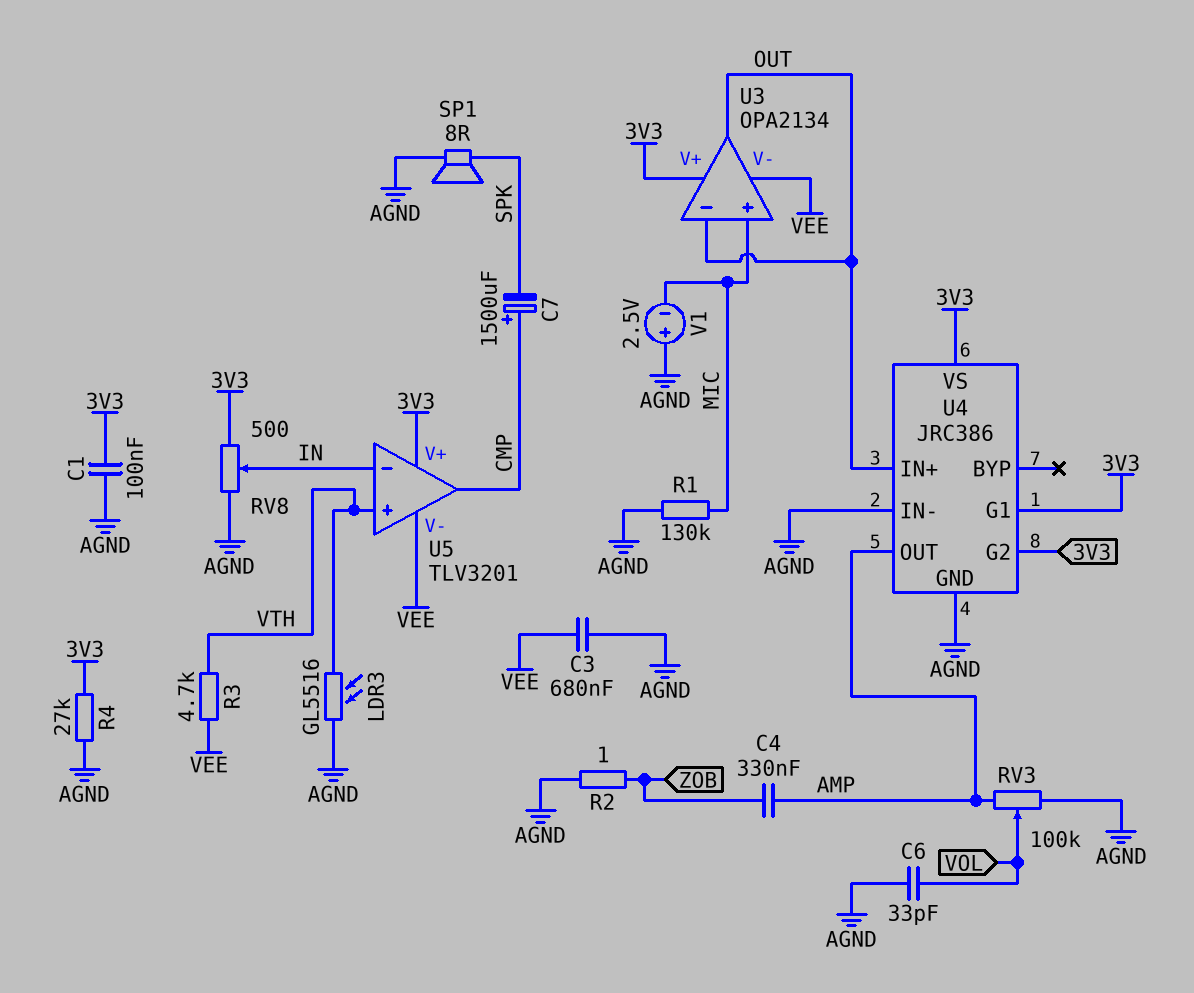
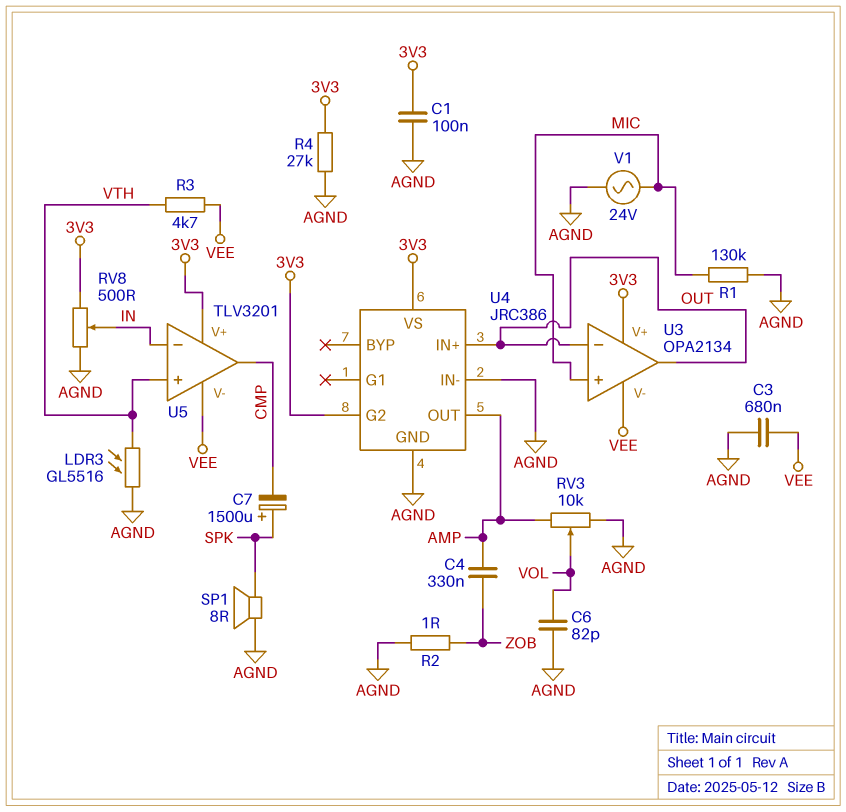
C6: 33pF (AGND, VOL) -> 82pF (AGND, VOL)
C7: 1500uF (plus CMP, minus SPK) -> 1500uF (plus SPK, minus CMP)
RV3: 100k (AGND, AMP, wiper VOL) -> 10k (AGND, AMP, wiper VOL)
U4 pin G1: 3V3 -> none
V1: 2.5V (plus AGND, minus MIC) -> AC 24V (AGND, MIC)

